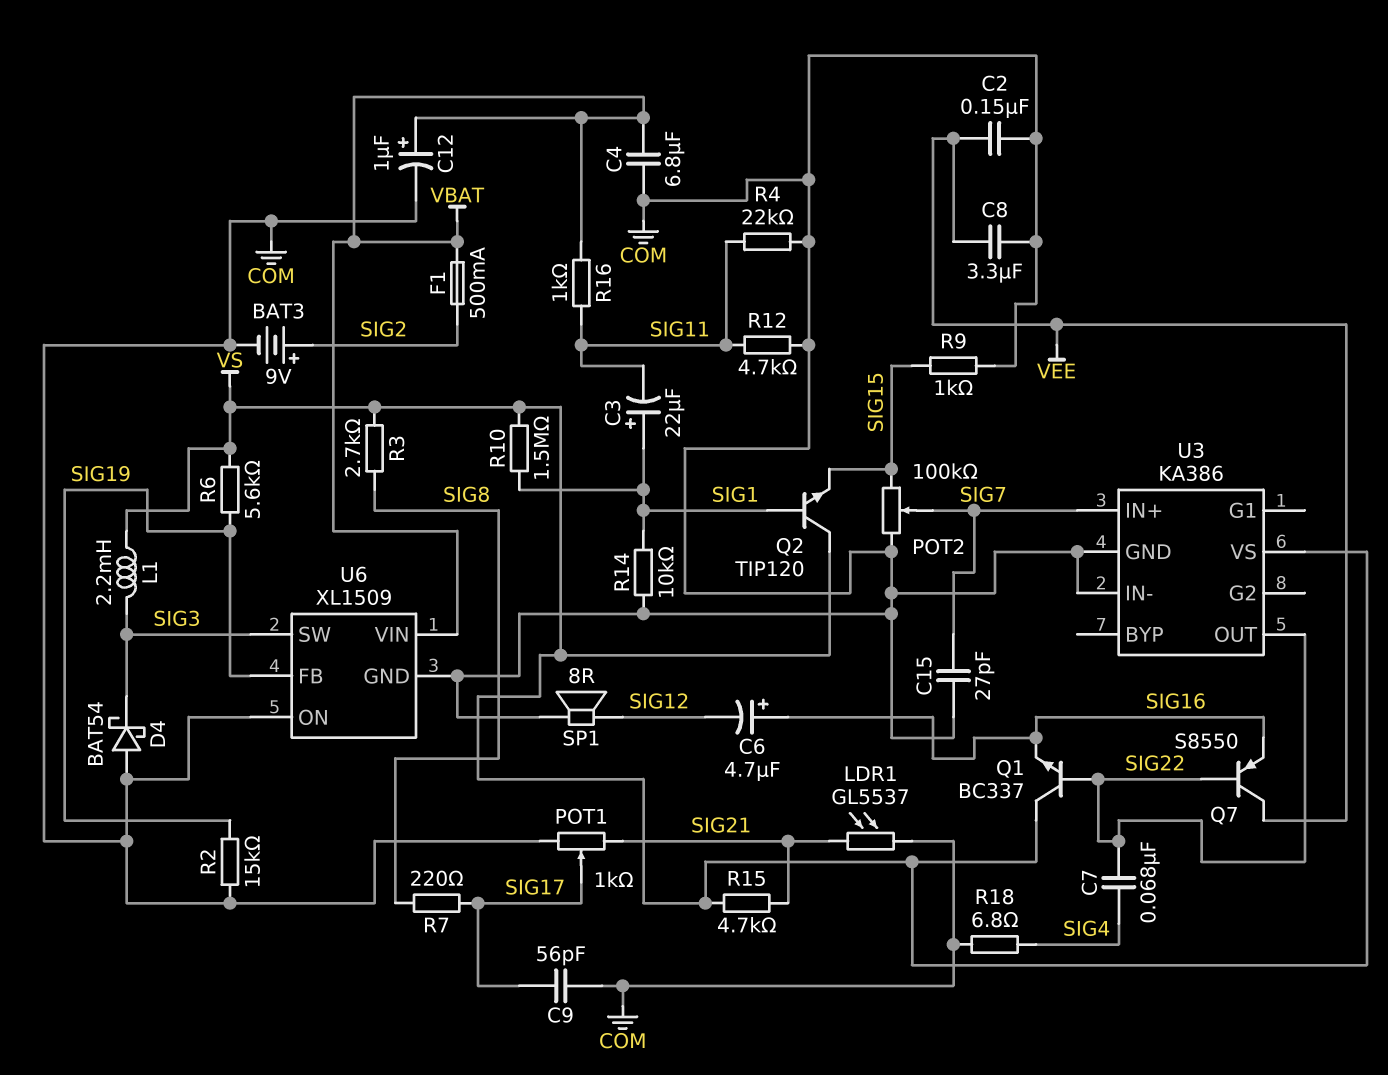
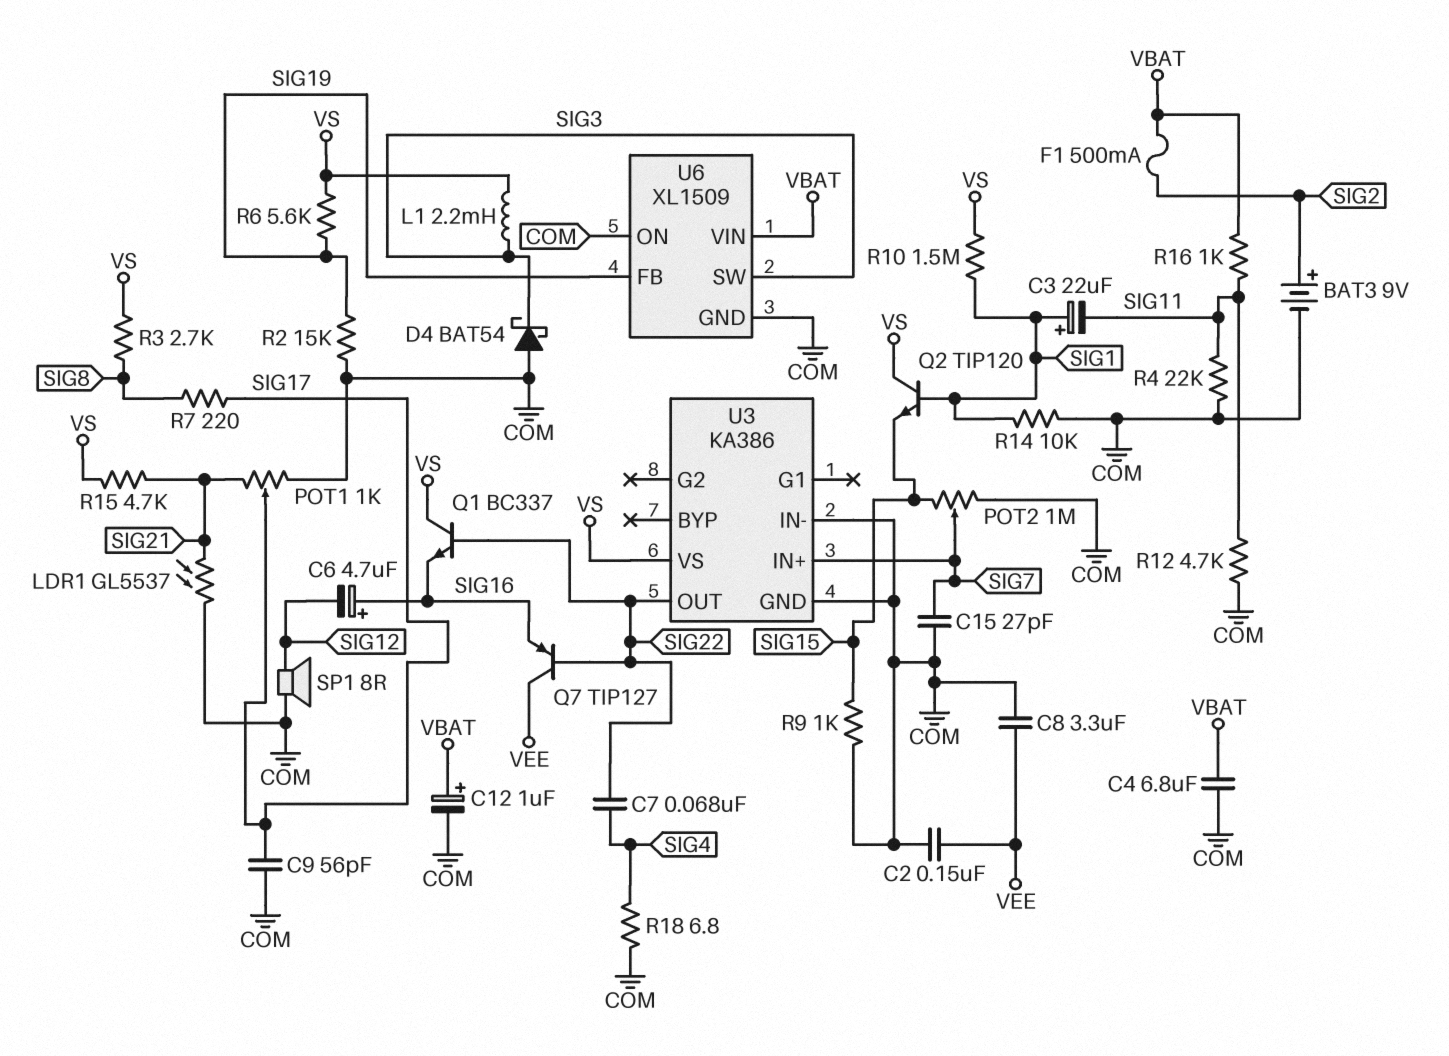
POT2: 100k (COM, SIG15, wiper SIG7) -> 1M (COM, SIG15, wiper SIG7)
Q7: PNP S8550 (B SIG22, C VEE, E SIG16) -> PNP TIP127 (B SIG22, C VEE, E SIG16)

